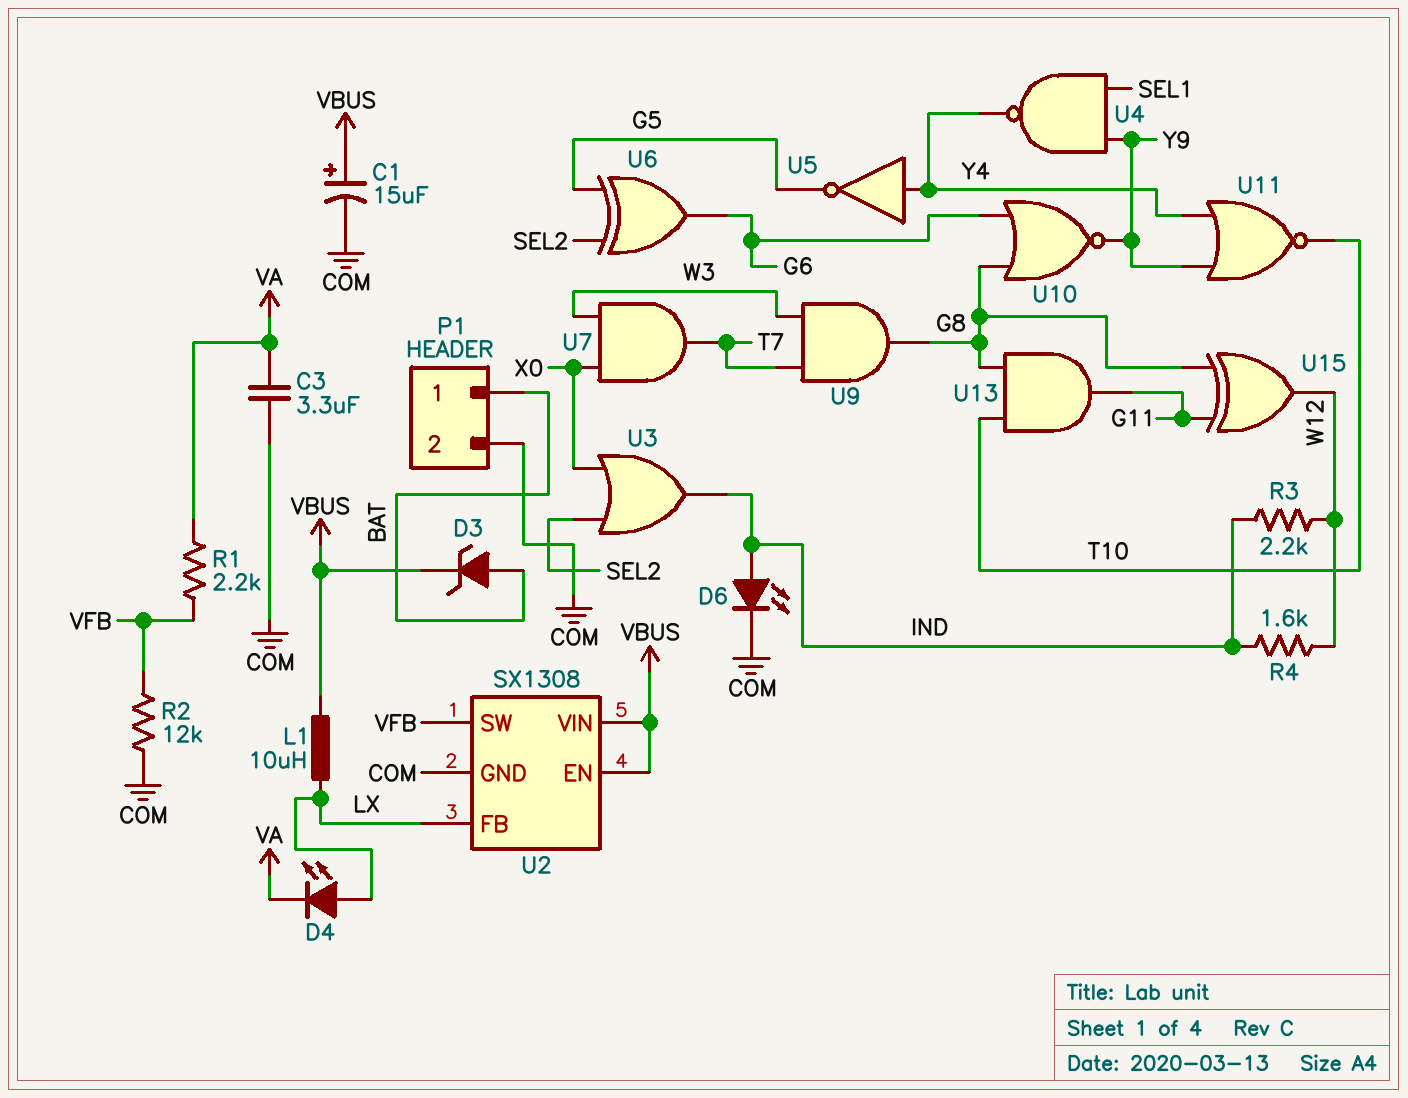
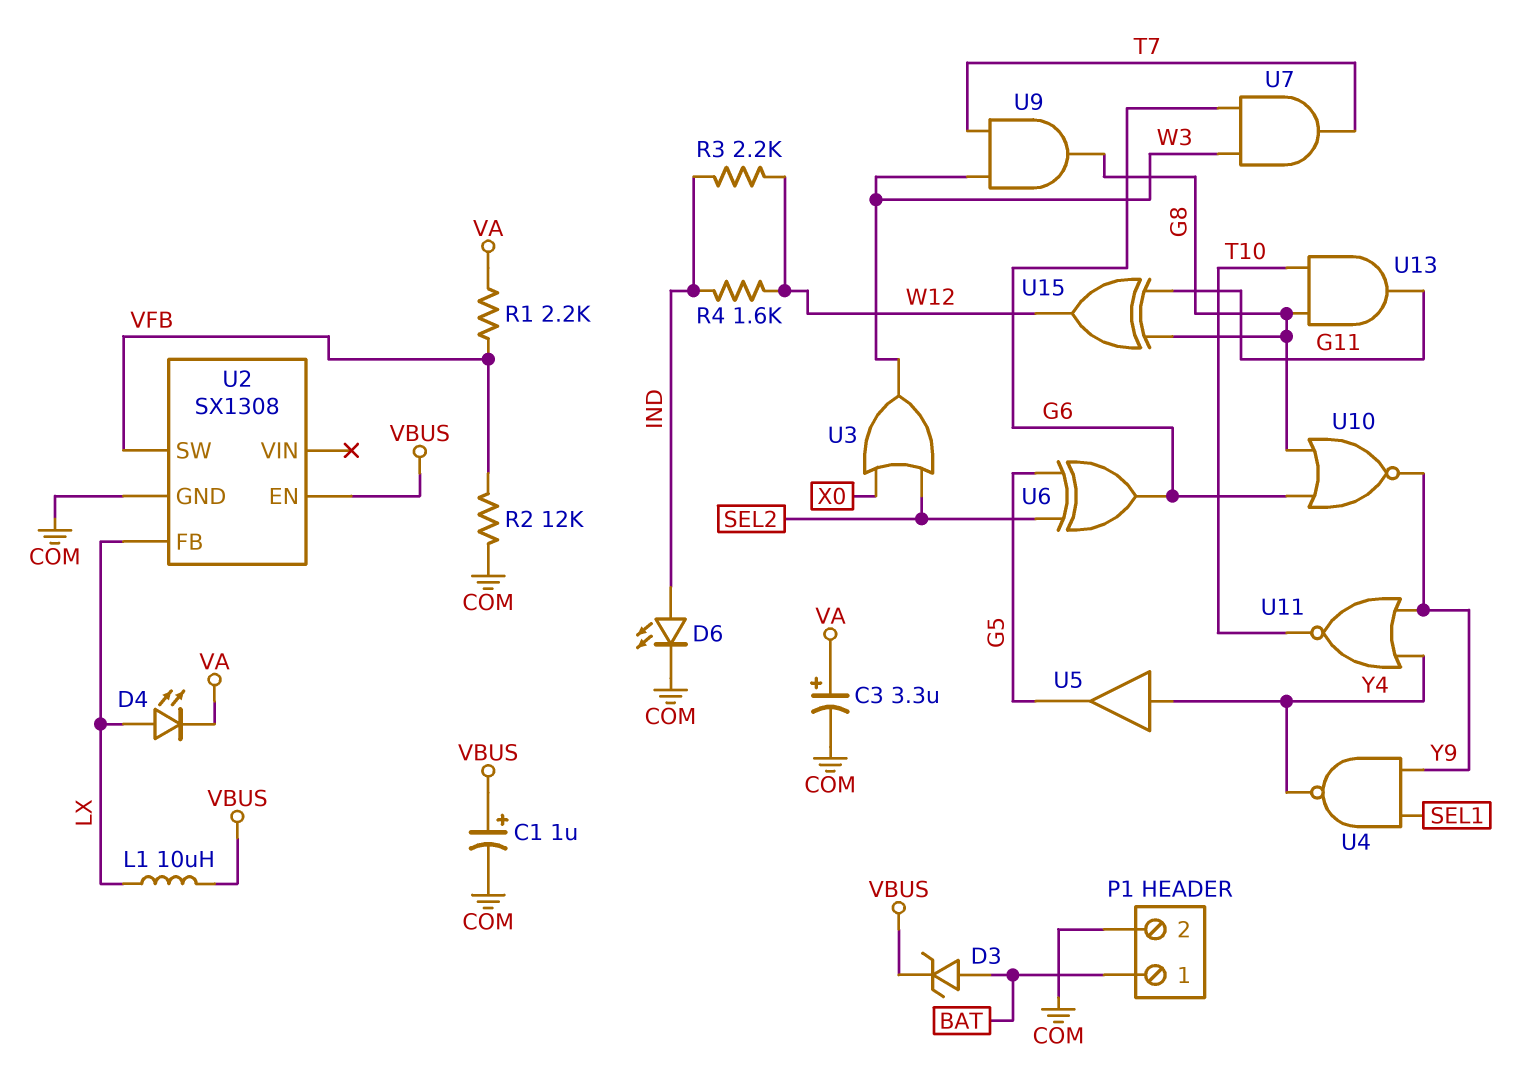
C1: 15uF (plus VBUS, minus COM) -> 1uF (plus VBUS, minus COM)
C3: 3.3uF (COM, VA) -> 3.3uF (plus VA, minus COM)
U2 pin VIN: VBUS -> none
U3: OR (in SEL2, in X0, out IND) -> OR (in SEL2, in X0, out W3)
U5: NOT (in Y4, out G5) -> buffer (in Y4, out G5)
U7: AND (in W3, in X0, out T7) -> AND (in G6, in W3, out T7)

